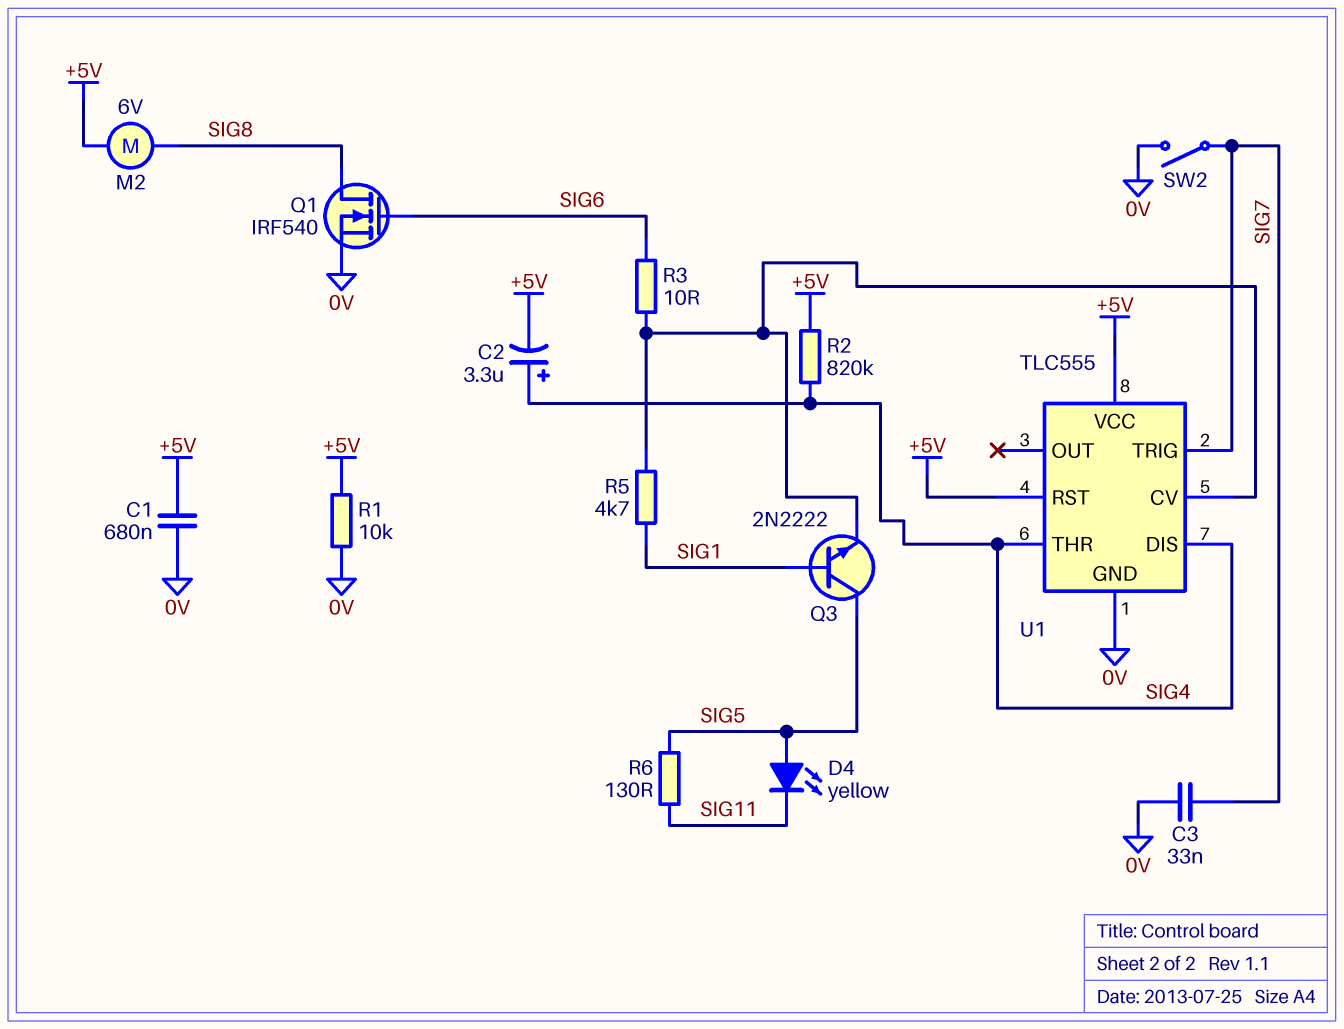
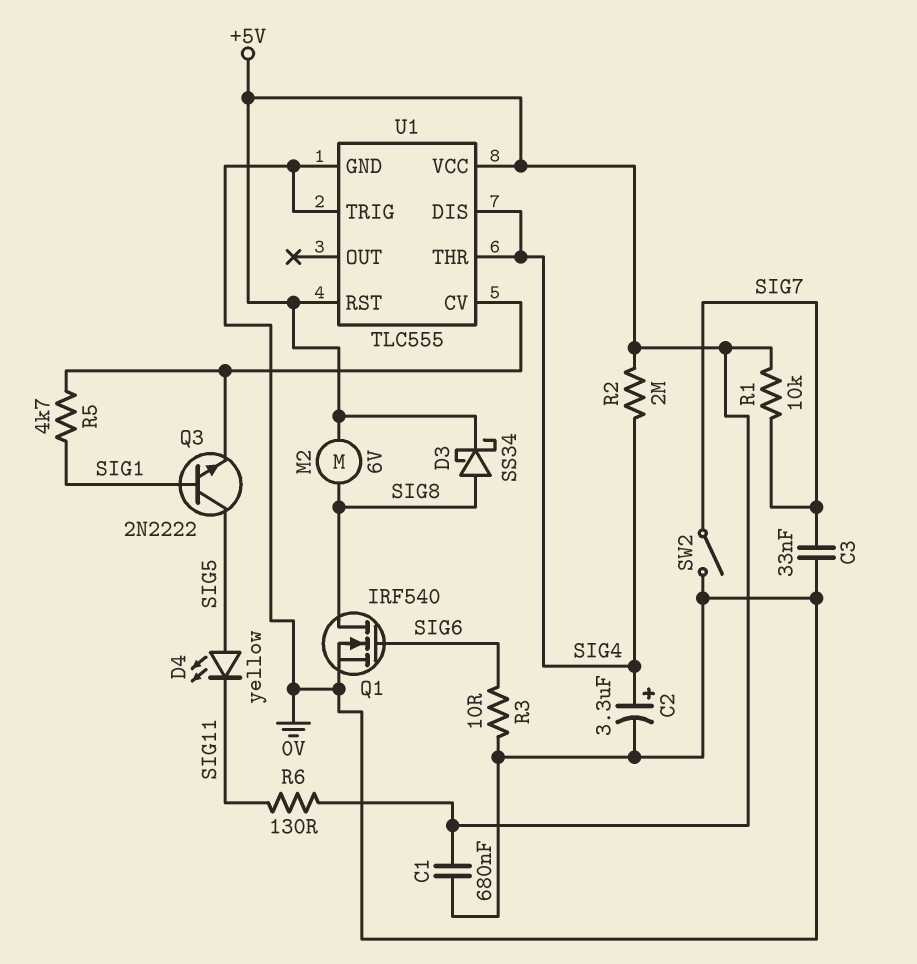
C2: 3.3uF (plus SIG4, minus +5V) -> 3.3uF (plus SIG4, minus 0V)
D3: none -> schottky SS34 (A SIG8, K +5V)
R1: 10k (+5V, 0V) -> 10k (+5V, SIG7)
R2: 820k (+5V, SIG4) -> 2M (+5V, SIG4)
R3: 10 (SIG6, U1/CV) -> 10 (0V, SIG6)
R6: 130 (SIG5, SIG11) -> 130 (+5V, SIG11)
U1 pin TRIG: SIG7 -> 0V

